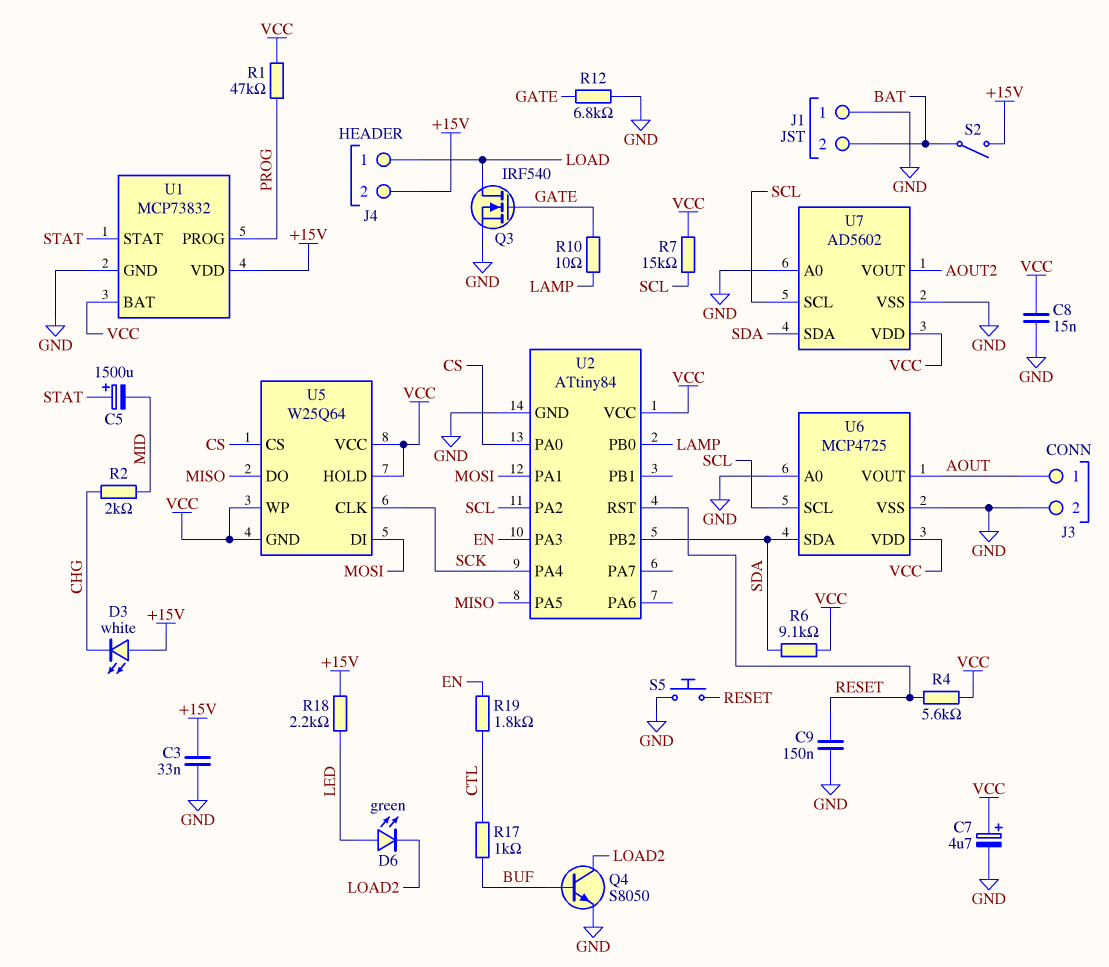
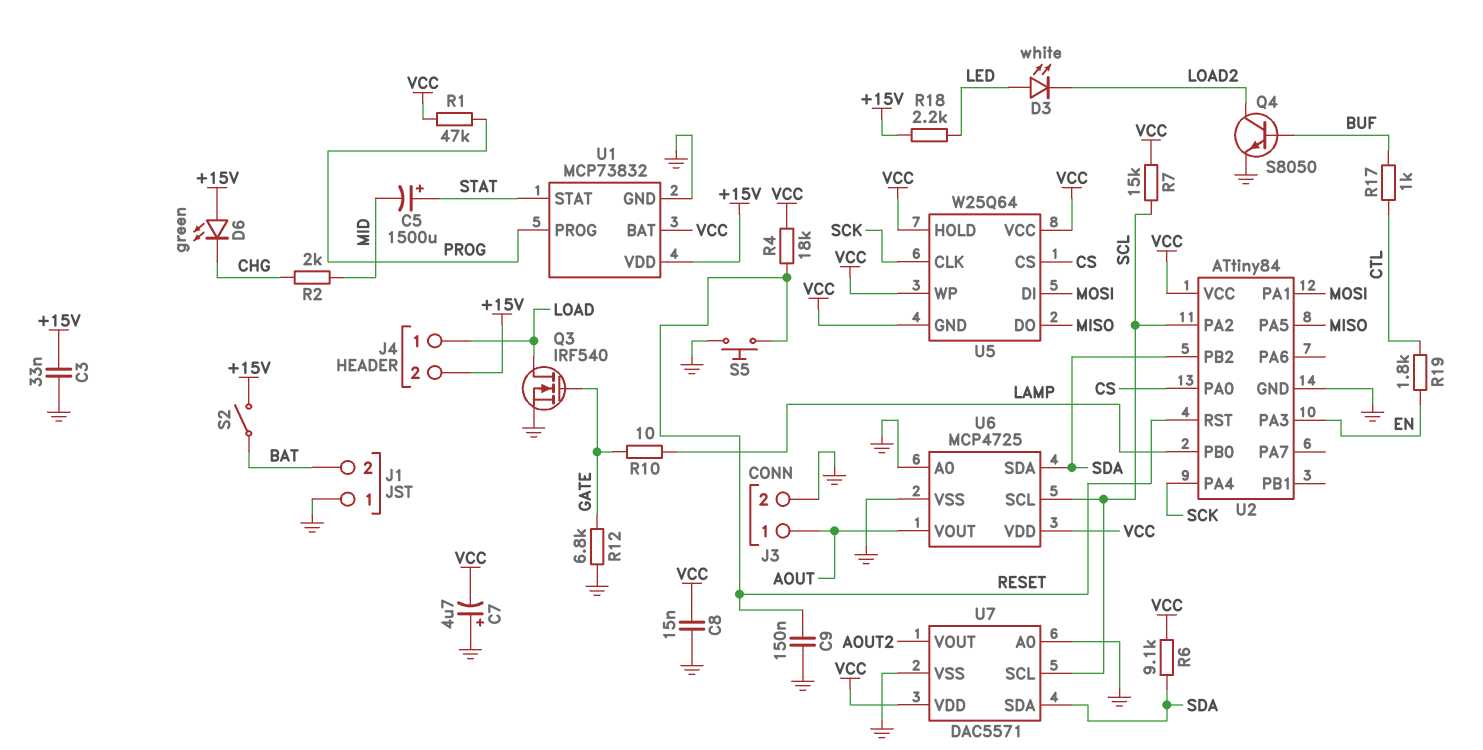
C7: 4.7uF (plus VCC, minus GND) -> 4.7uF (plus GND, minus VCC)
D3: LED white (A +15V, K CHG) -> LED white (A LED, K LOAD2)
D6: LED green (A LED, K LOAD2) -> LED green (A +15V, K CHG)
R4: 5.6k (RESET, VCC) -> 18k (RESET, VCC)
U7: AD5602 -> DAC5571

